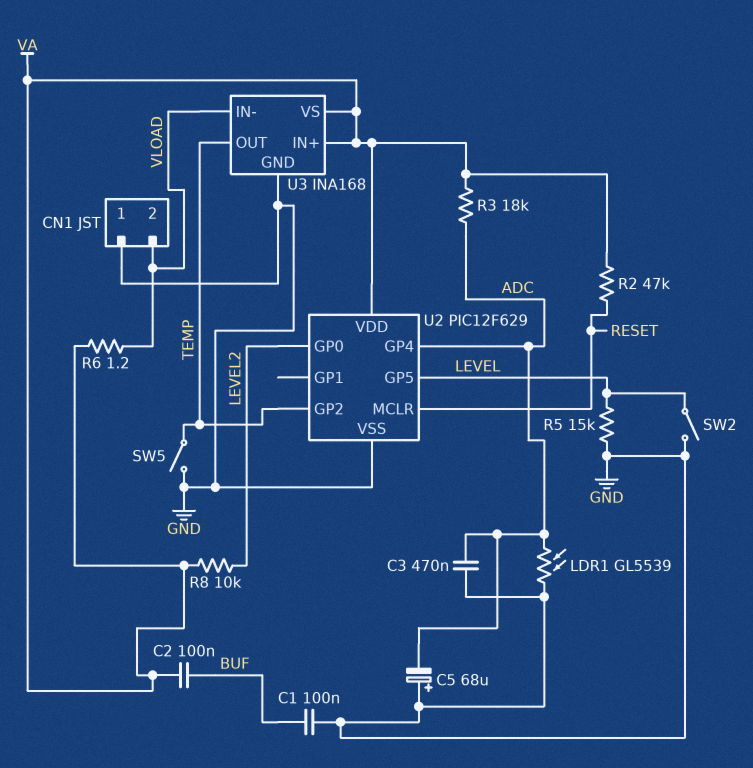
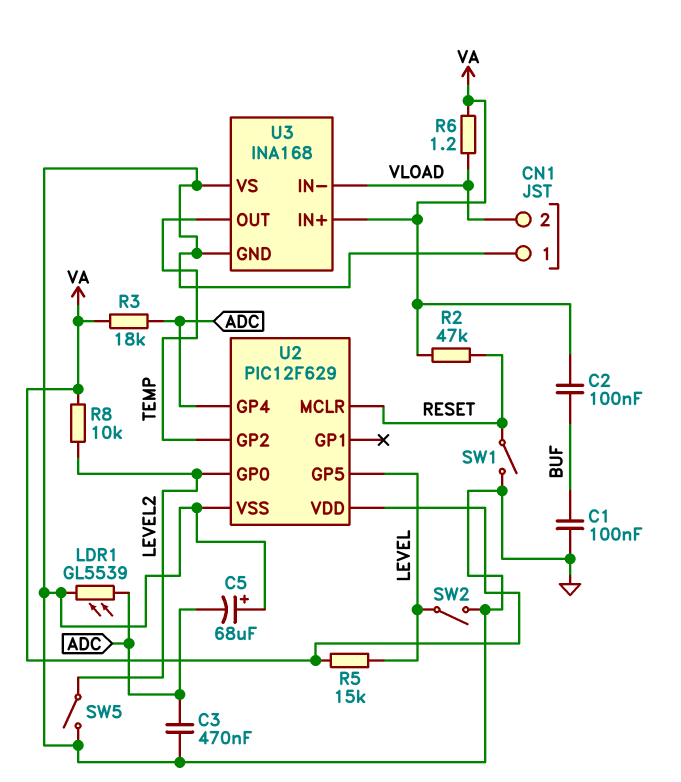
R5: 15k (GND, LEVEL) -> 15k (LEVEL, VA)
SW1: none -> switch (GND, RESET)
SW5: switch (GND, TEMP) -> switch (GND, LEVEL2)
U3 pin VS: VA -> GND

